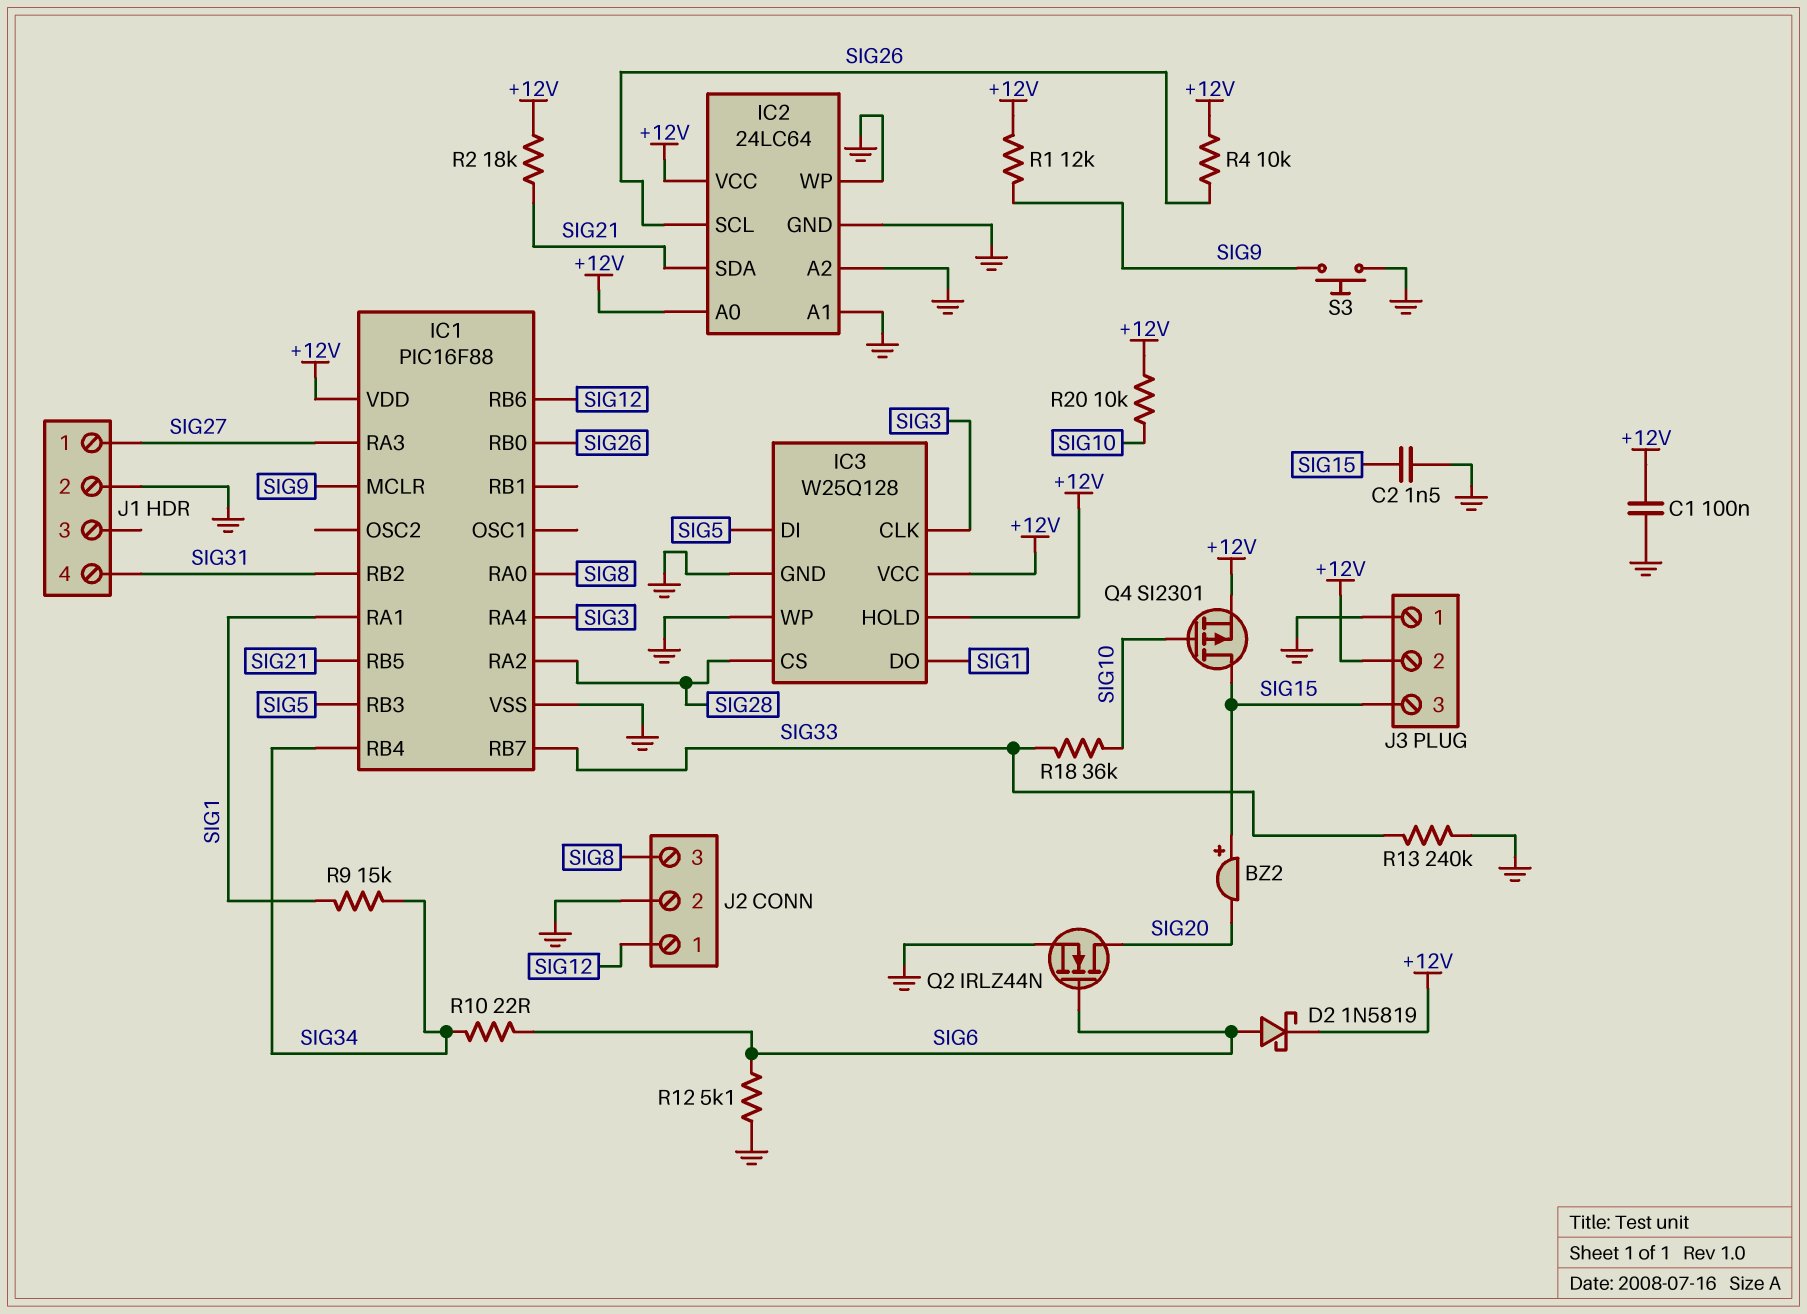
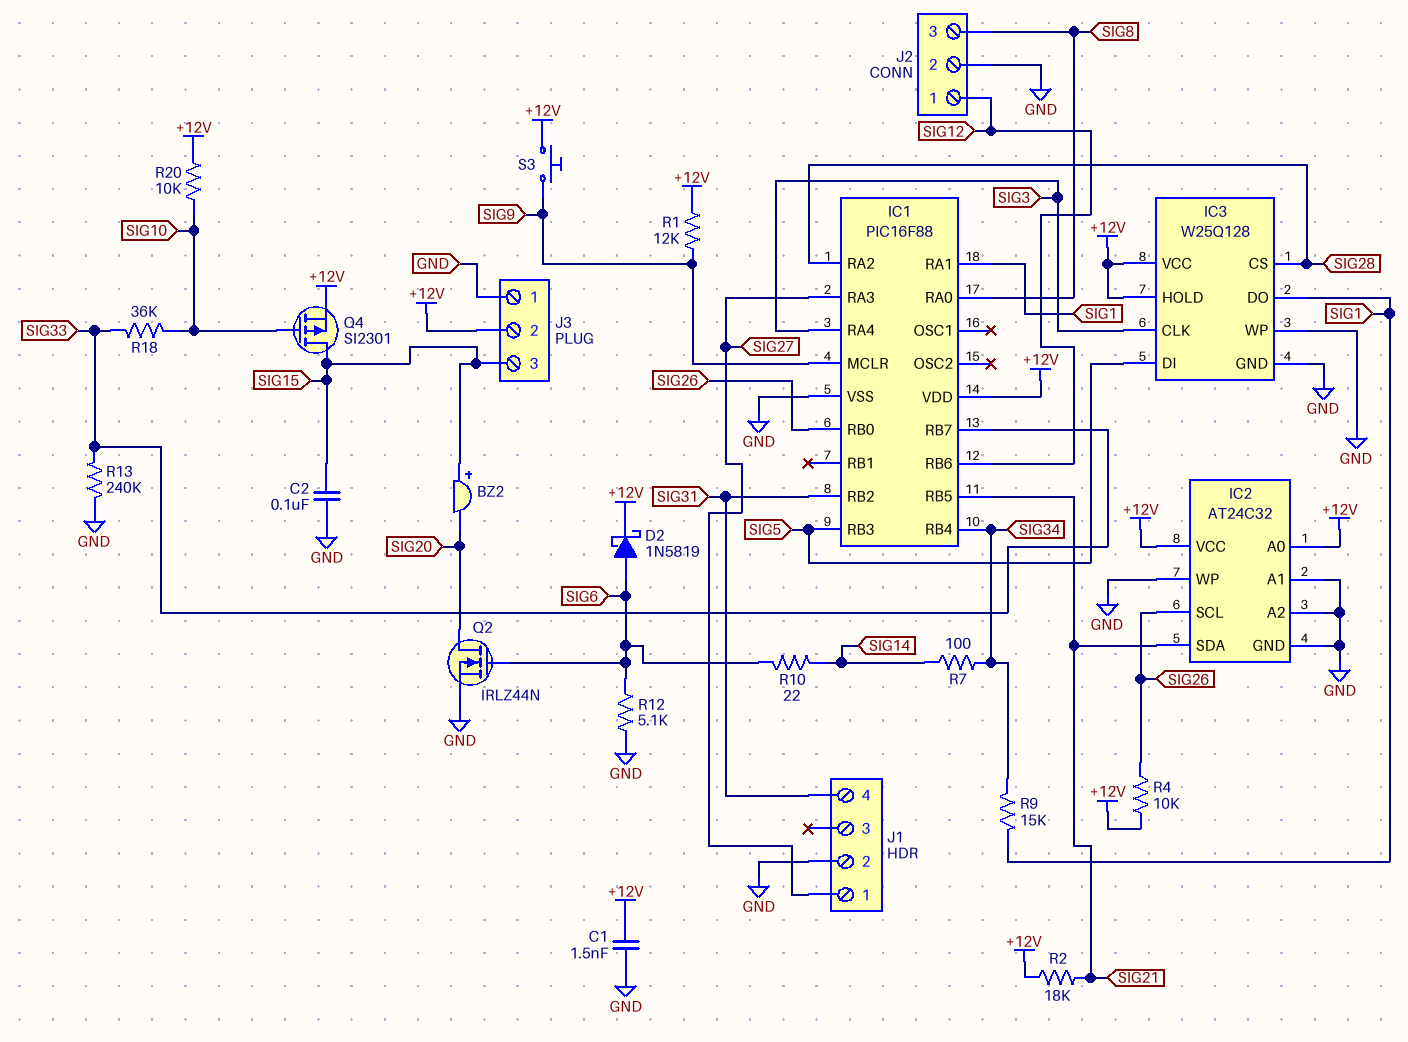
C1: 100nF (+12V, GND) -> 1.5nF (+12V, GND)
C2: 1.5nF (GND, SIG15) -> 100nF (GND, SIG15)
IC2: 24LC64 -> AT24C32
R7: none -> 100 (SIG14, SIG34)
R10: 22 (SIG6, SIG34) -> 22 (SIG6, SIG14)
S3: button (GND, SIG9) -> button (+12V, SIG9)

